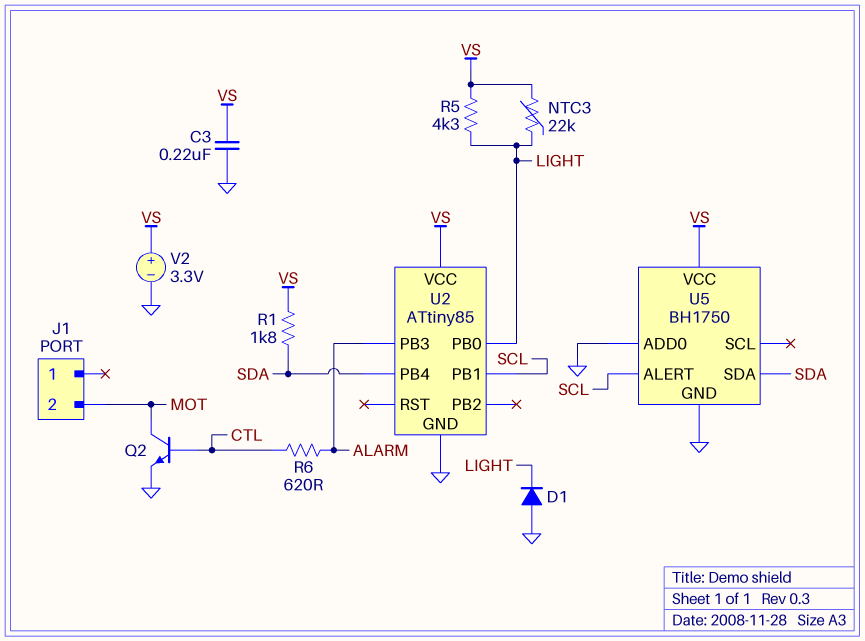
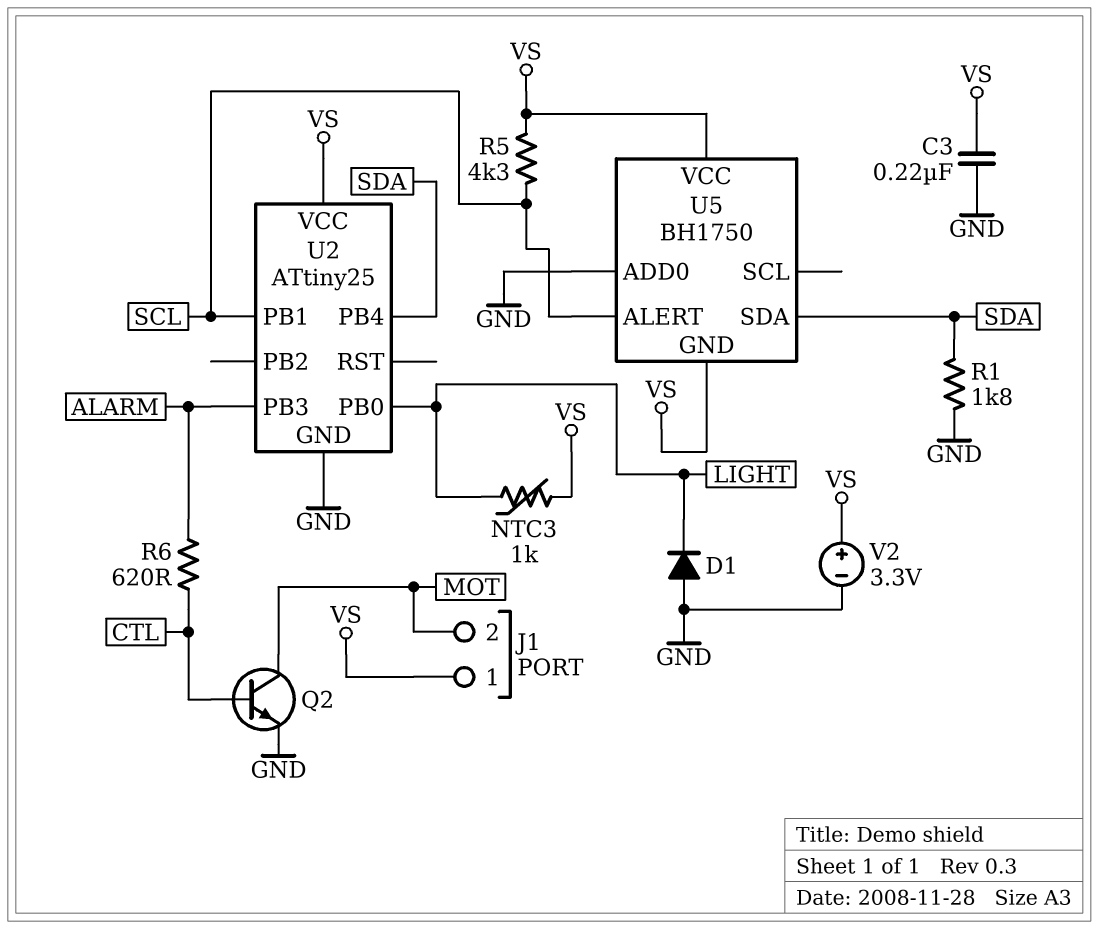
J1 pin 1: none -> VS
NTC3: 22k (LIGHT, VS) -> 1k (LIGHT, VS)
R1: 1.8k (SDA, VS) -> 1.8k (GND, SDA)
R5: 4.3k (LIGHT, VS) -> 4.3k (SCL, VS)
U2: ATtiny85 -> ATtiny25
U5 pin GND: GND -> VS

